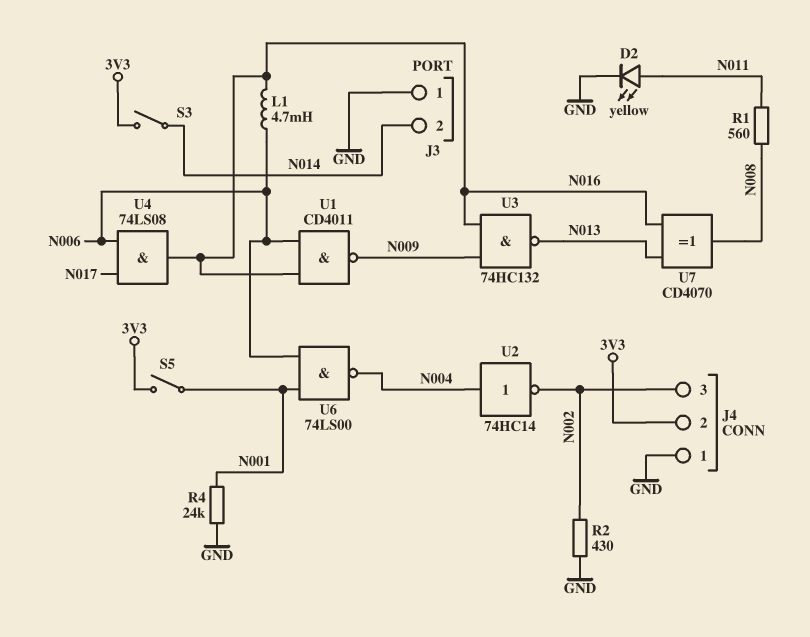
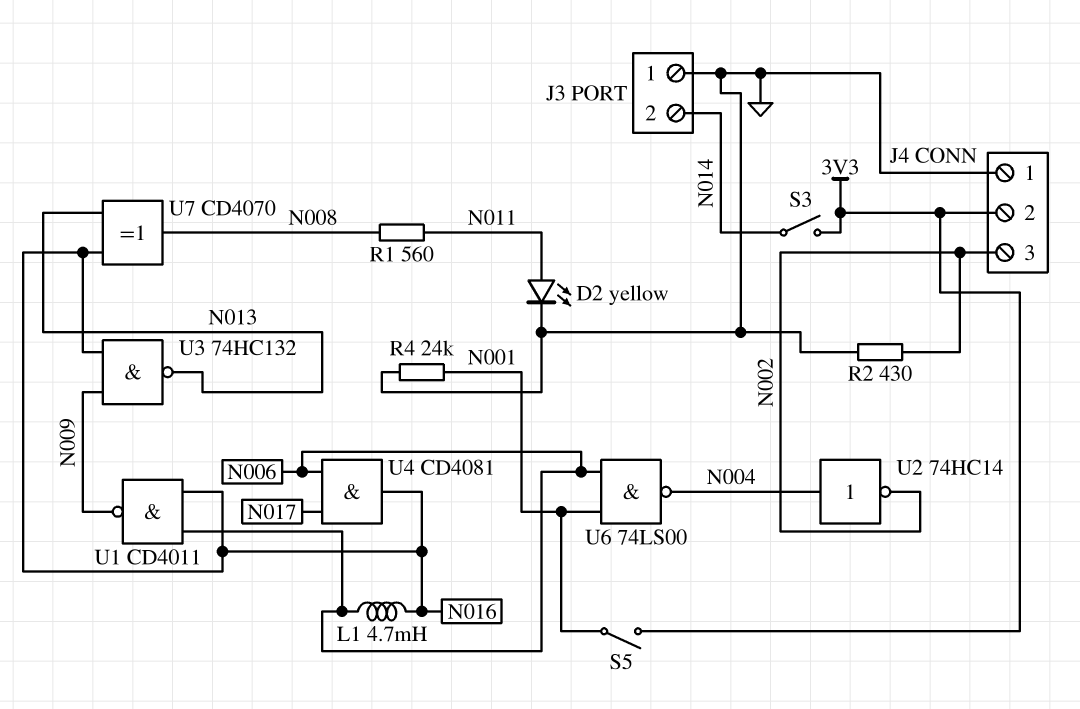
U4: AND 74LS08 (in N006, in N017, out N016) -> AND CD4081 (in N006, in N017, out N016)

